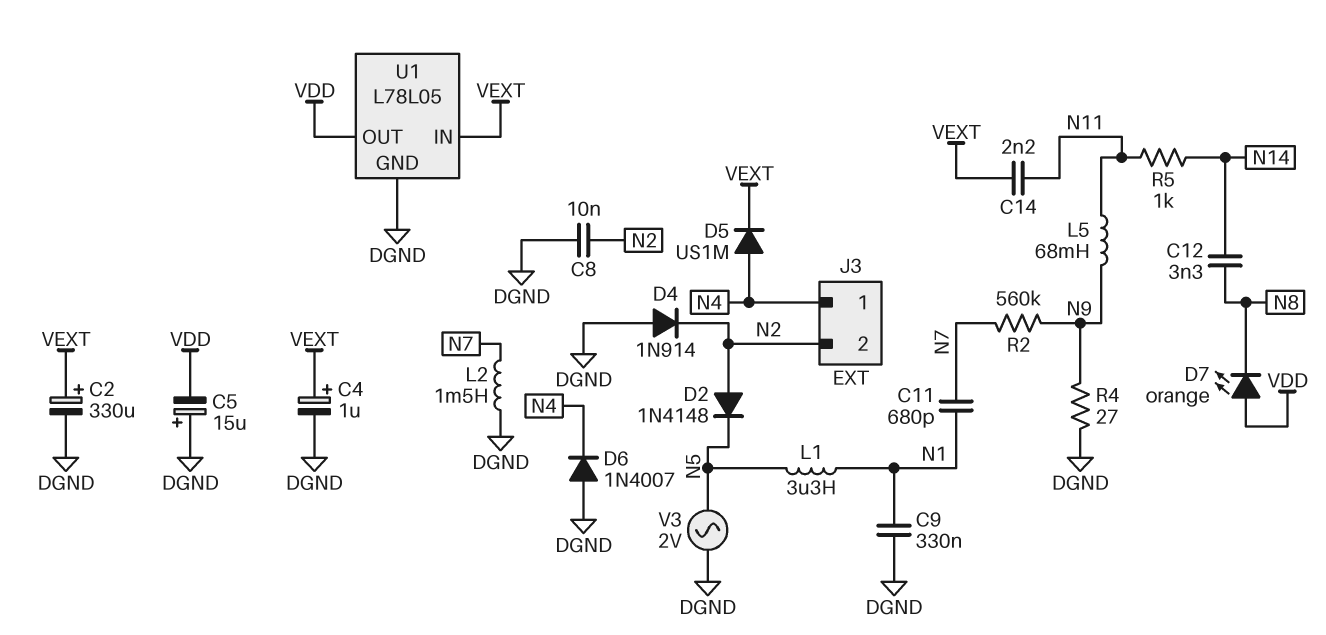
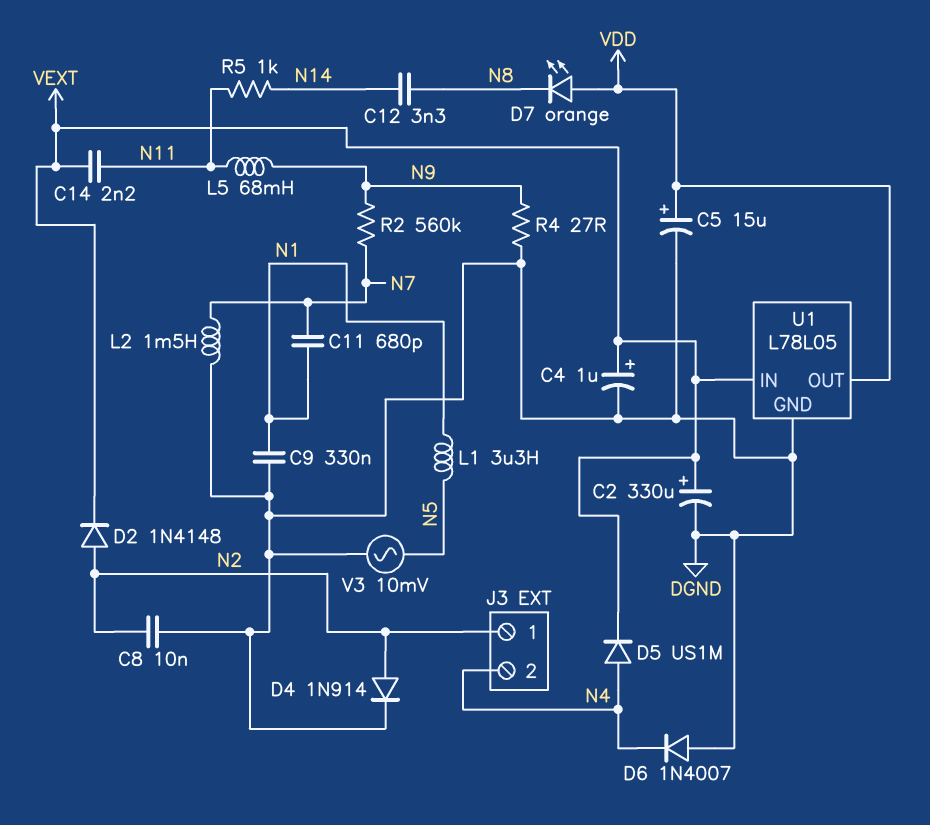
C5: 15uF (plus DGND, minus VDD) -> 15uF (plus VDD, minus DGND)
D2: diode 1N4148 (A N2, K N5) -> diode 1N4148 (A N2, K VEXT)
D4: diode 1N914 (A DGND, K N2) -> diode 1N914 (A N2, K DGND)
J3 pin 1: N4 -> N2
J3 pin 2: N2 -> N4
V3: AC 2V (DGND, N5) -> AC 10mV (DGND, N5)

